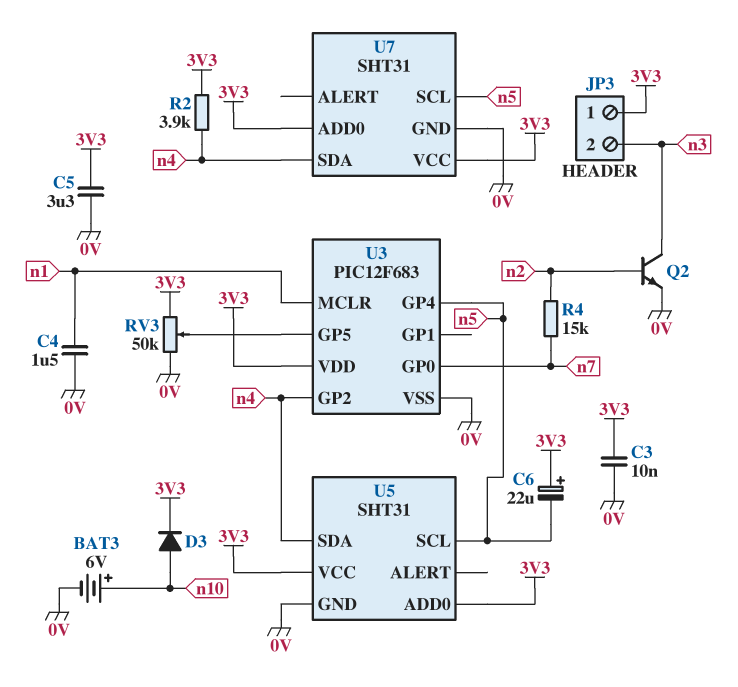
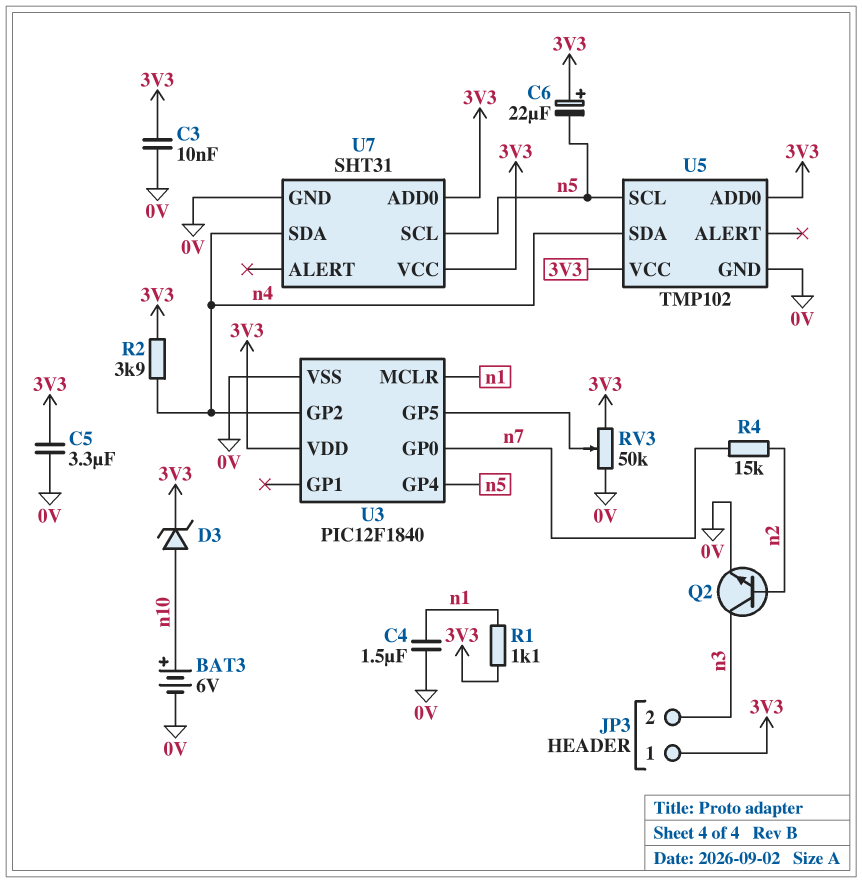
D3: diode (A n10, K 3V3) -> zener (A n10, K 3V3)
R1: none -> 1.1k (3V3, n1)
U3: PIC12F683 -> PIC12F1840
U5: SHT31 -> TMP102

